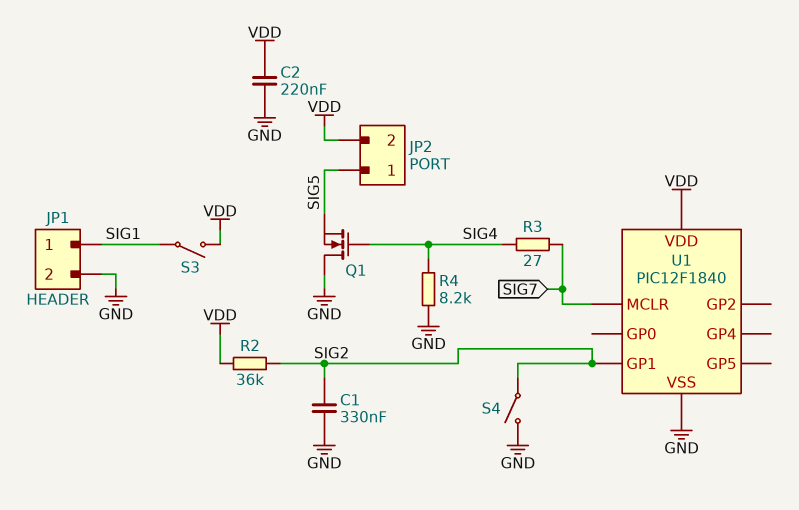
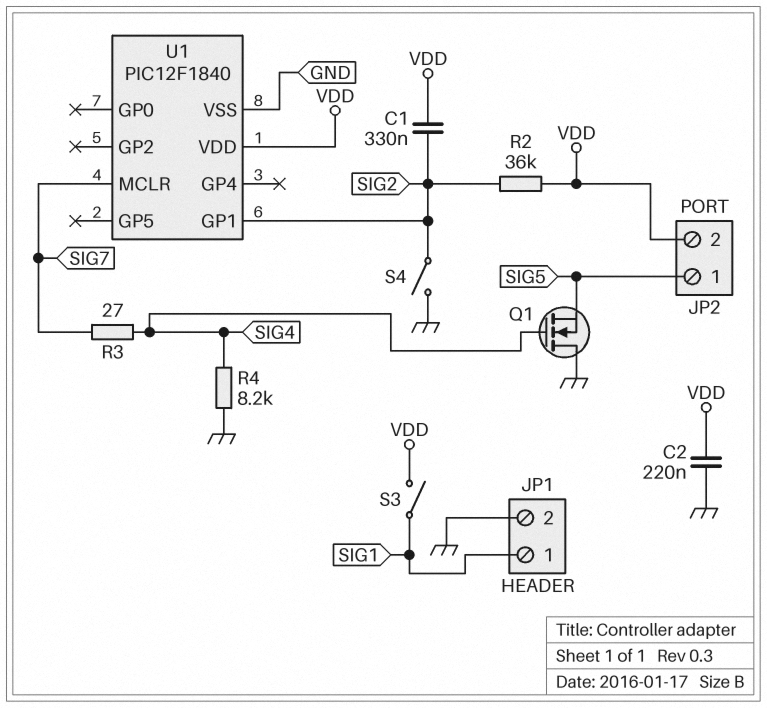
C1: 330nF (GND, SIG2) -> 330nF (SIG2, VDD)

